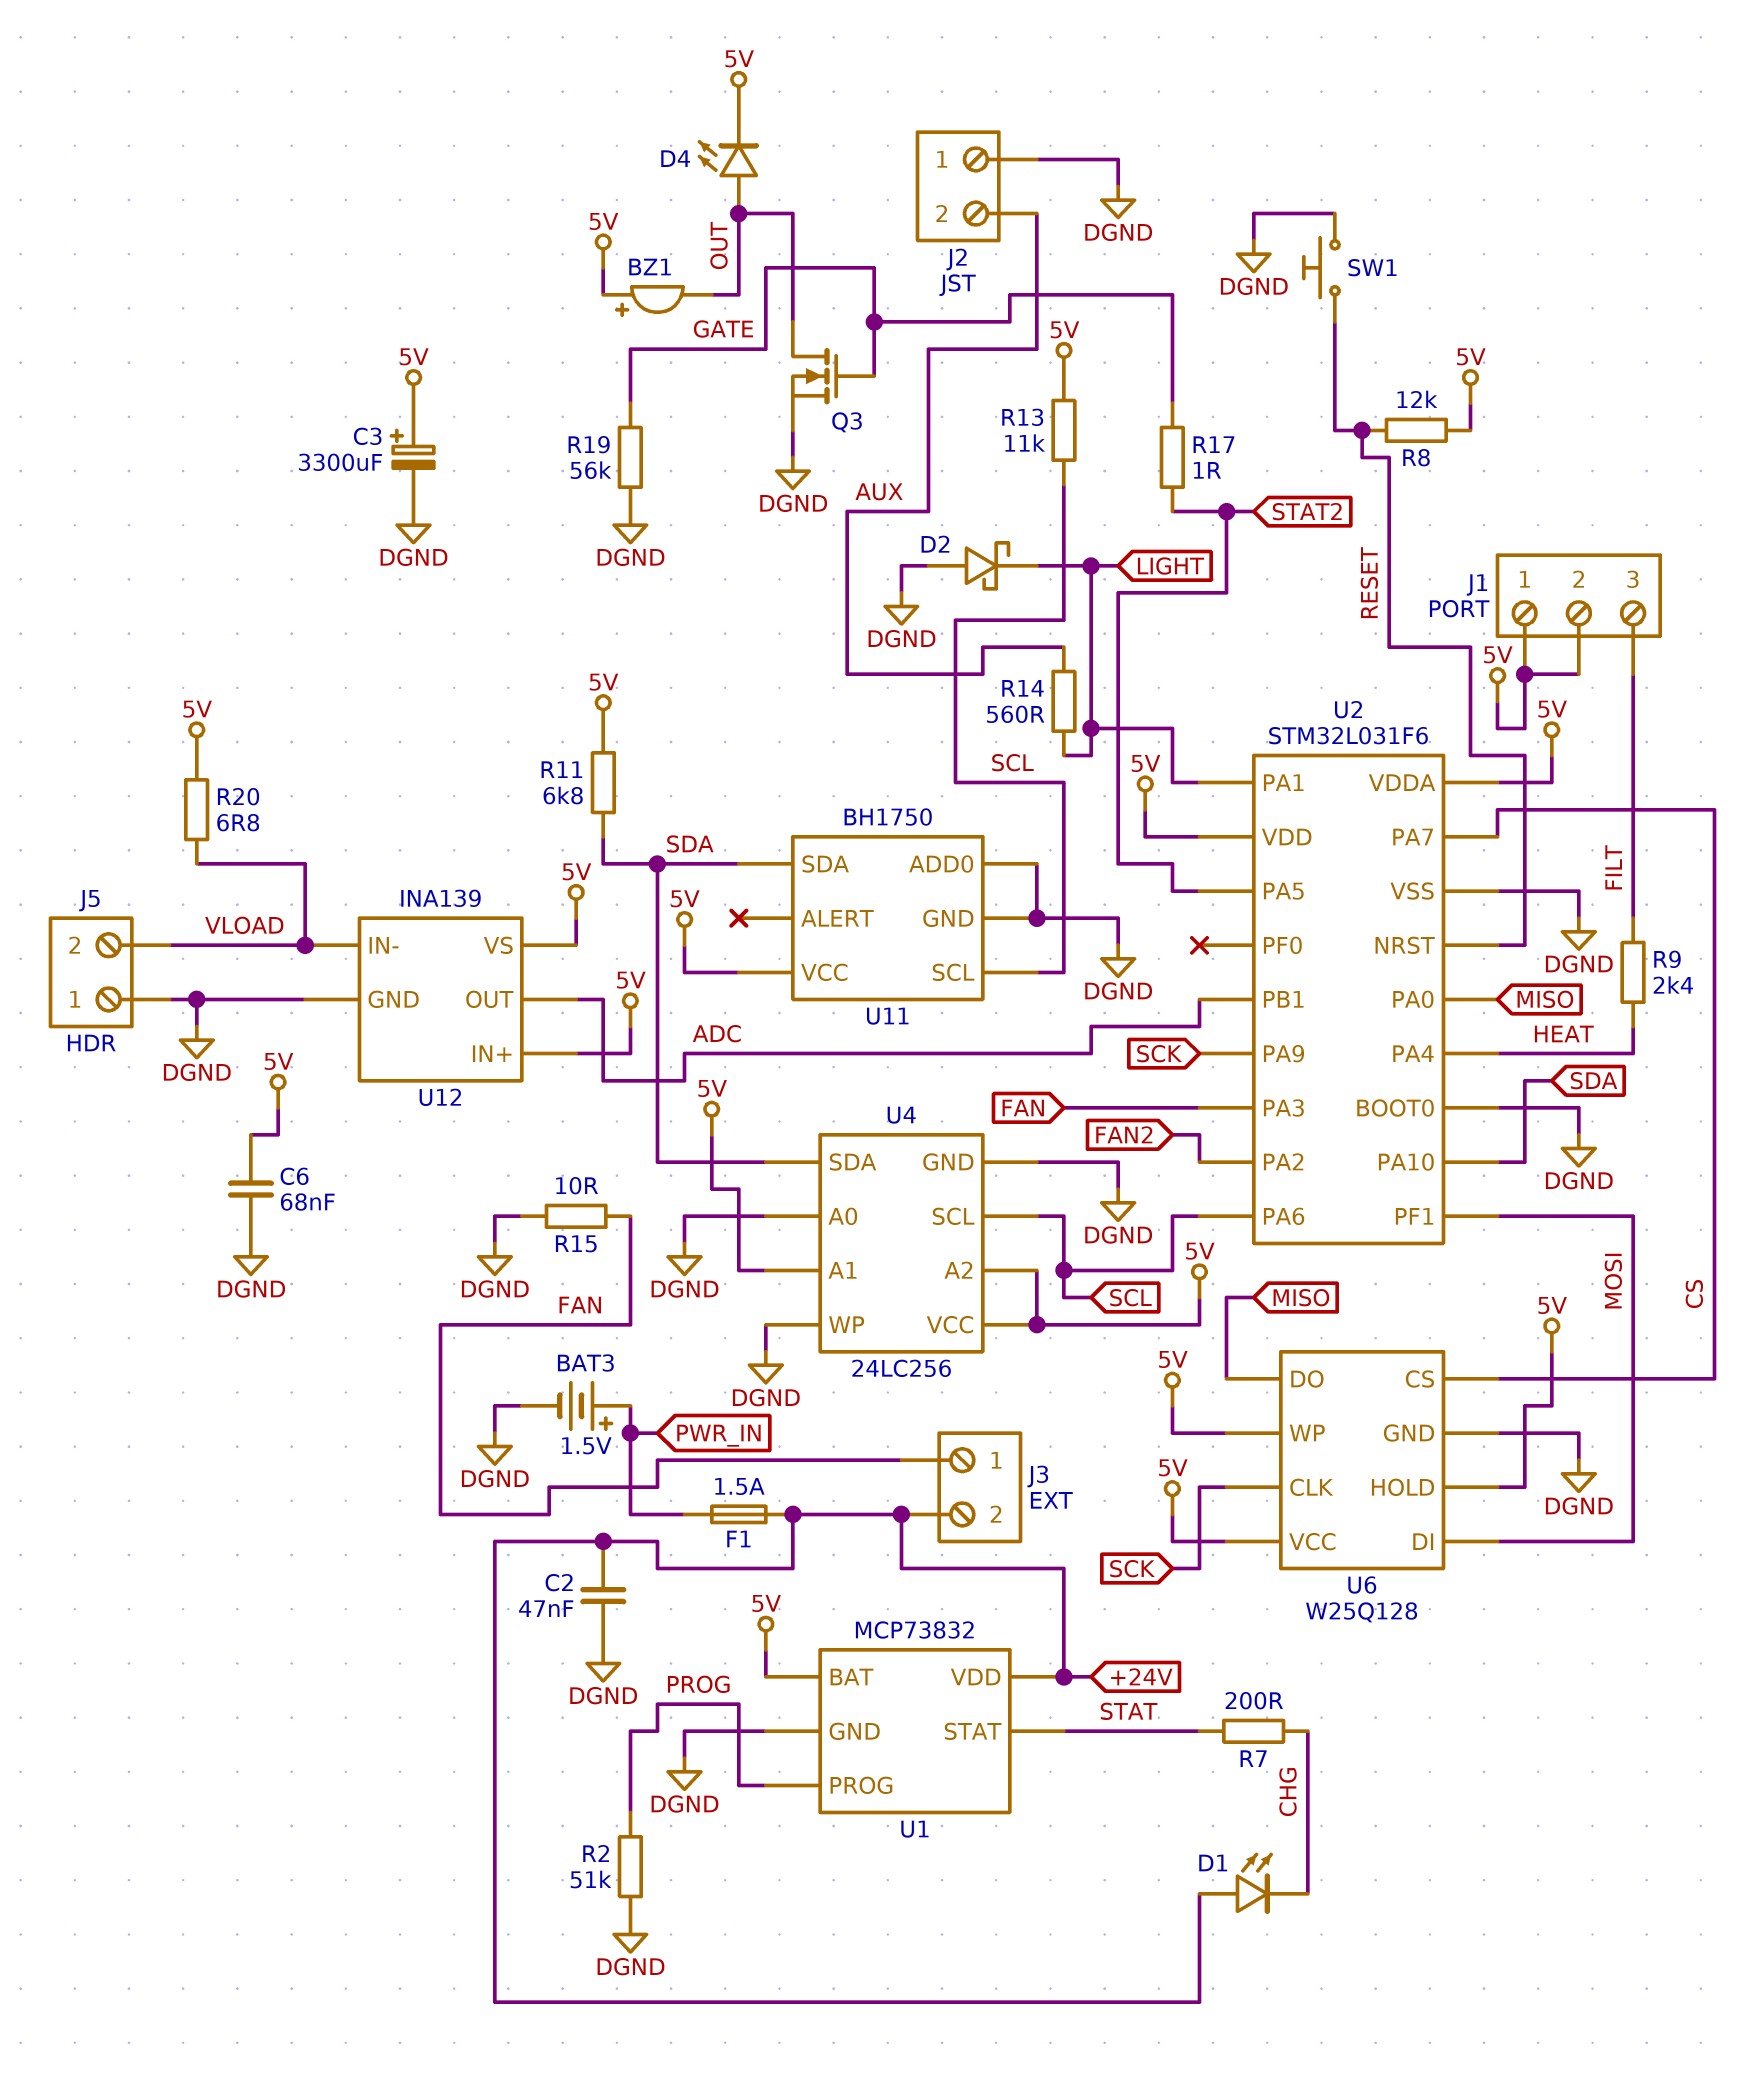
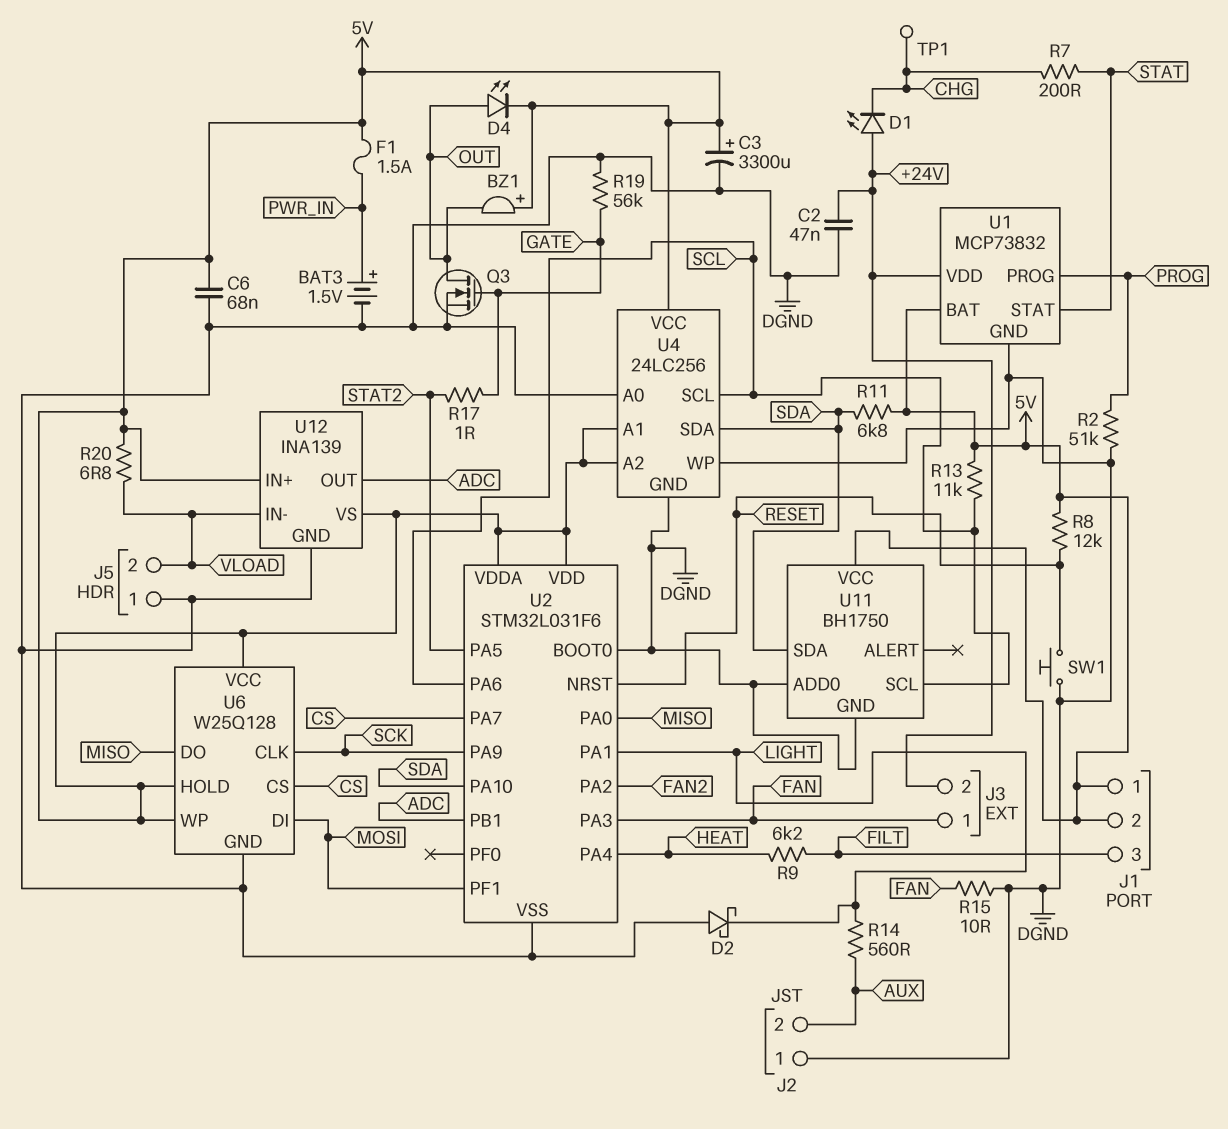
F1: 1.5A (+24V, PWR_IN) -> 1.5A (5V, PWR_IN)
R9: 2.4k (FILT, HEAT) -> 6.2k (FILT, HEAT)
TP1: none -> test point (CHG)

